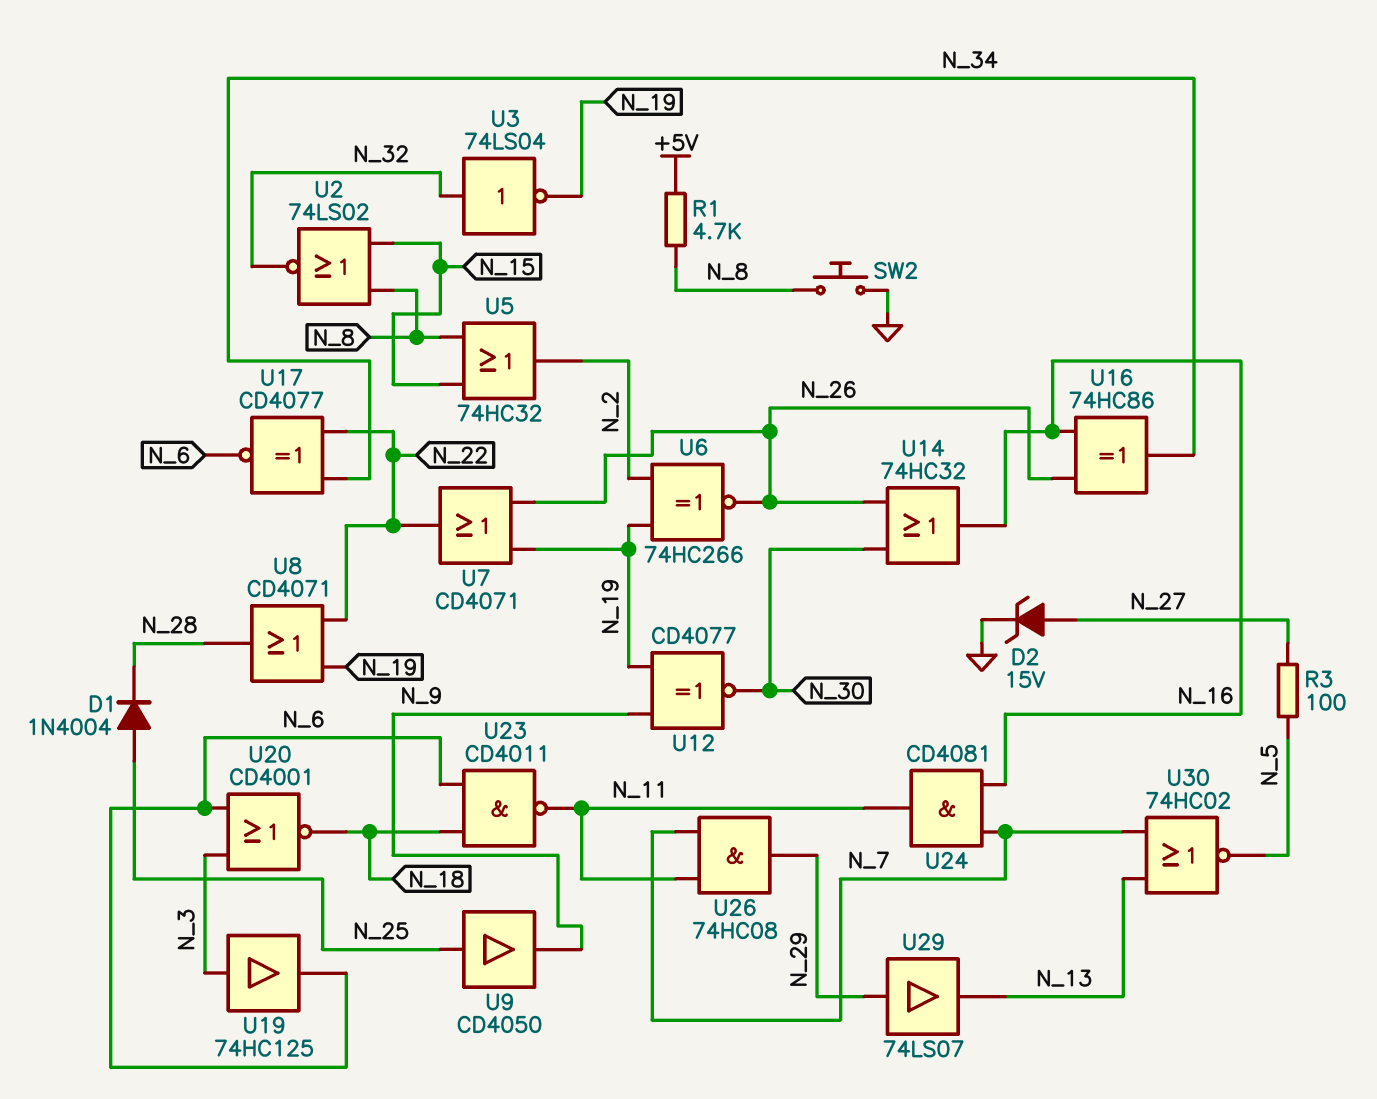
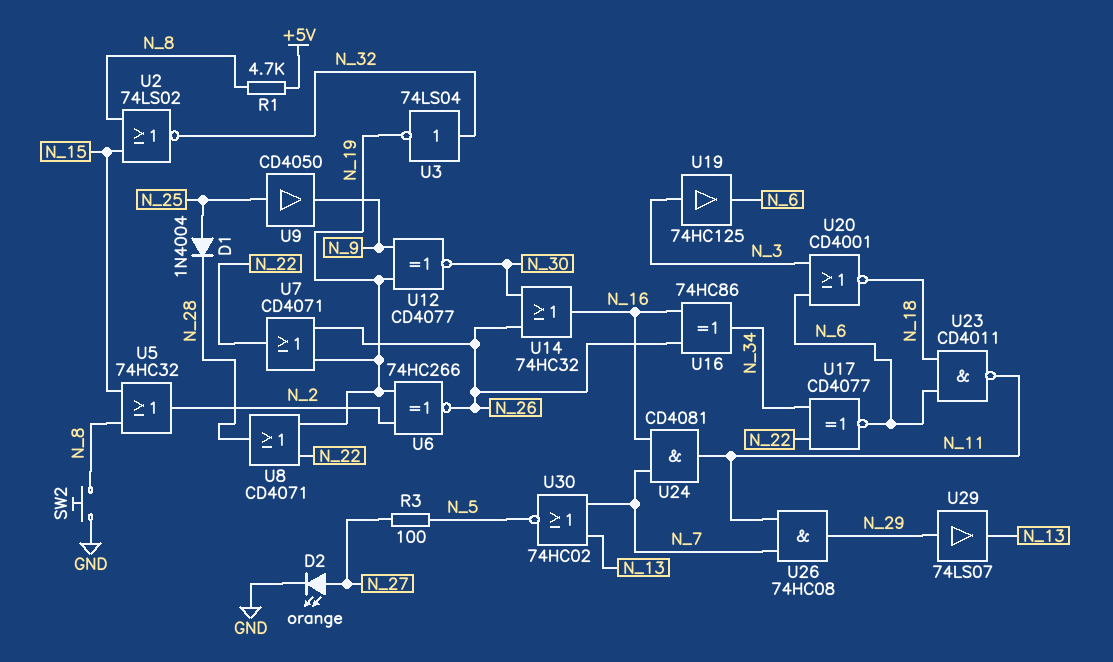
D2: zener 15V (A N_27, K GND) -> LED orange (A N_27, K GND)

